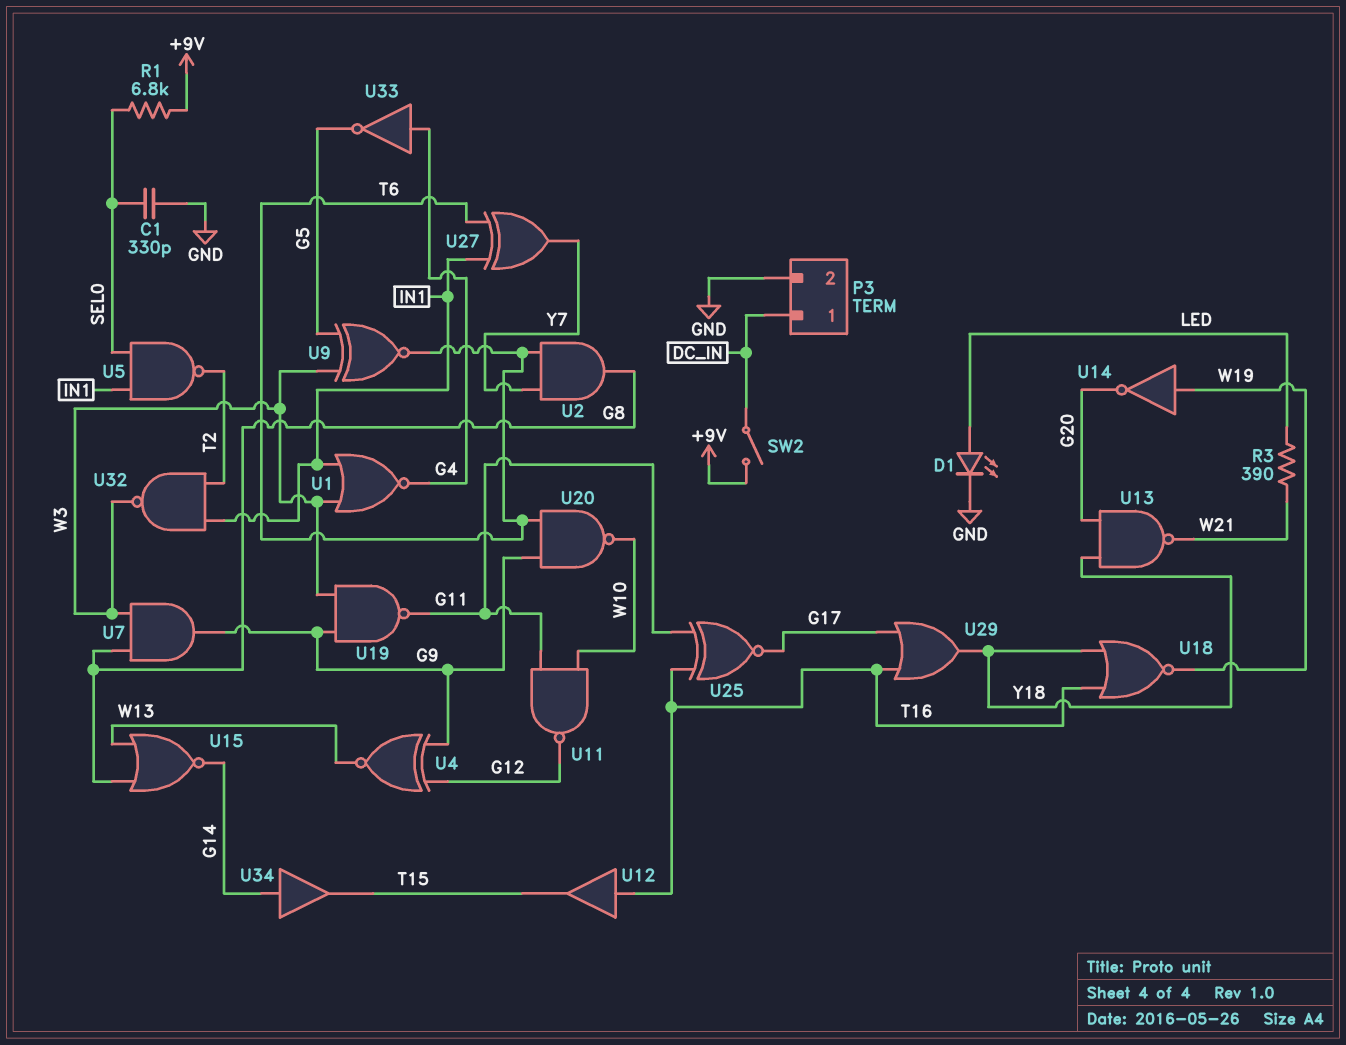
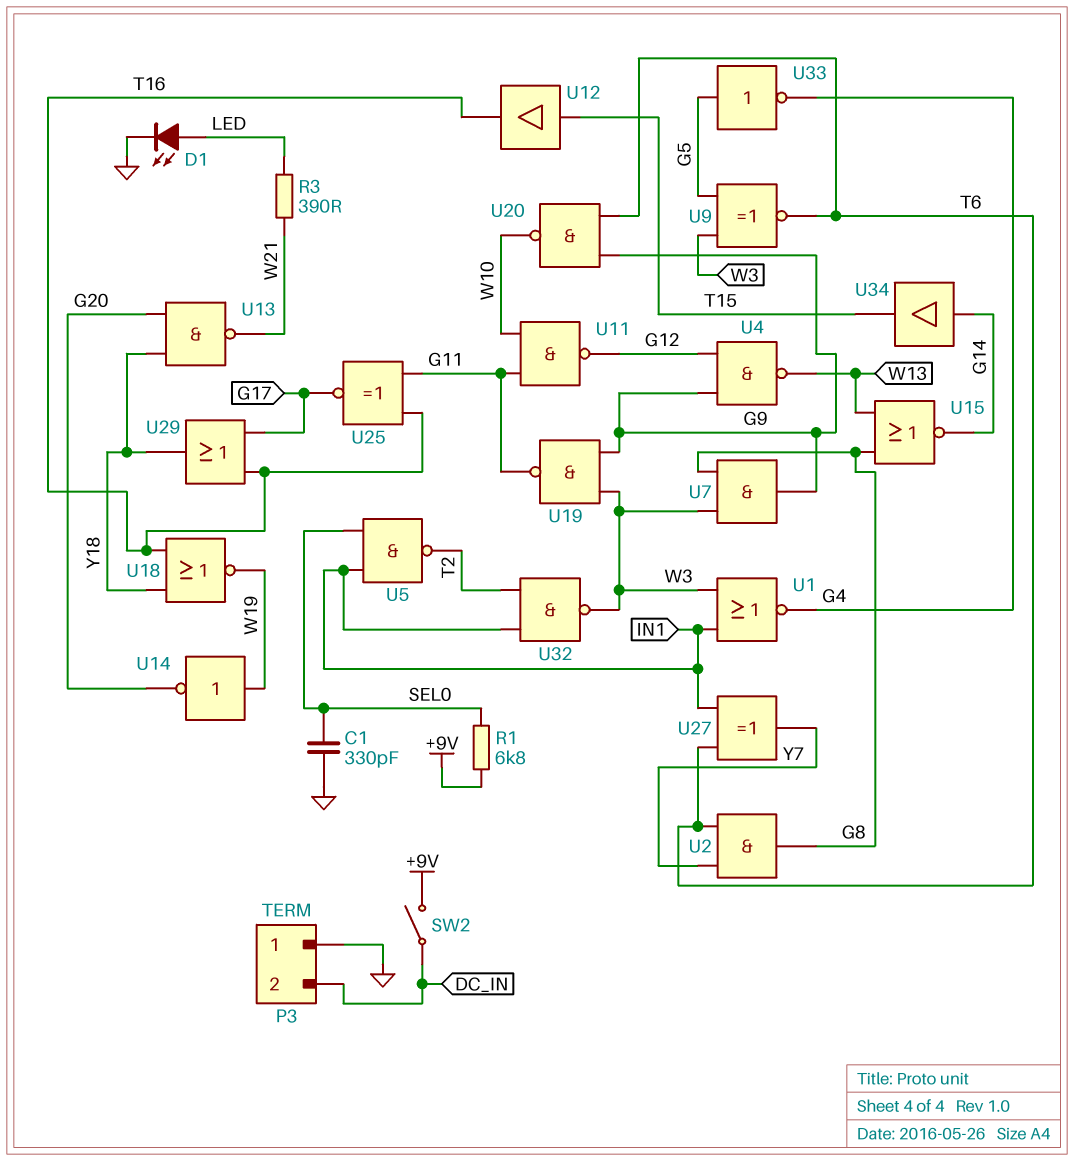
P3 pin 1: DC_IN -> GND
P3 pin 2: GND -> DC_IN
U4: XNOR (in G9, in G12, out W13) -> NAND (in G9, in G12, out W13)
U12: buffer (in T16, out T15) -> buffer (in T15, out T16)
U33: NOT (in G4, out G5) -> NOT (in G5, out G4)

